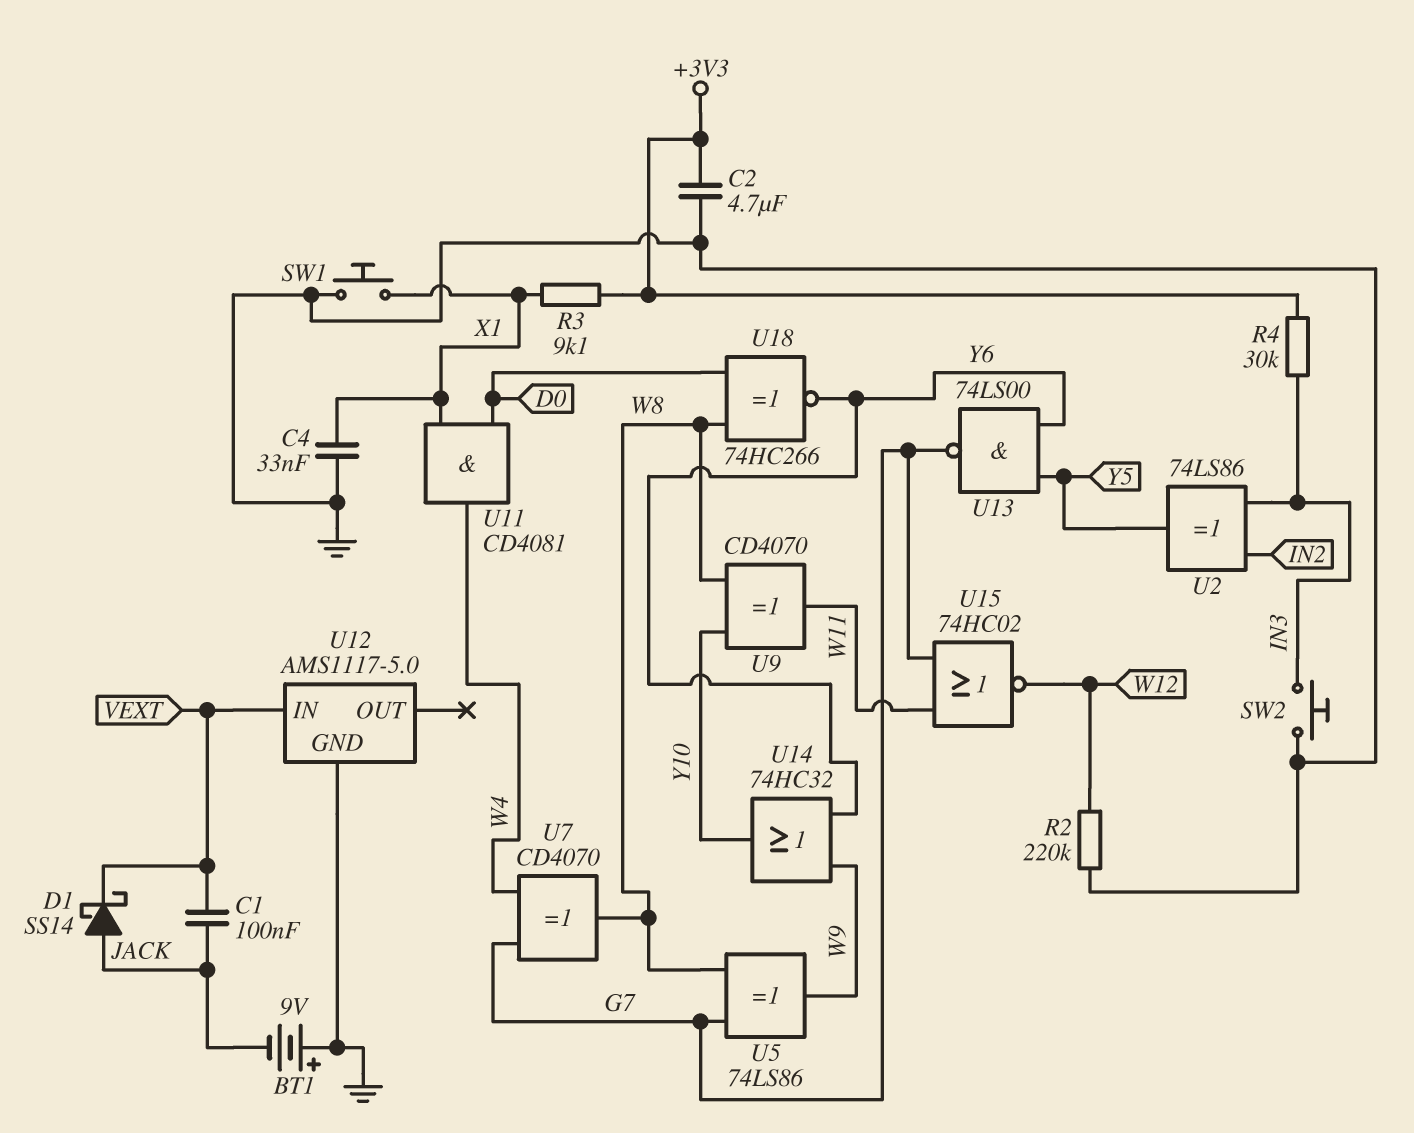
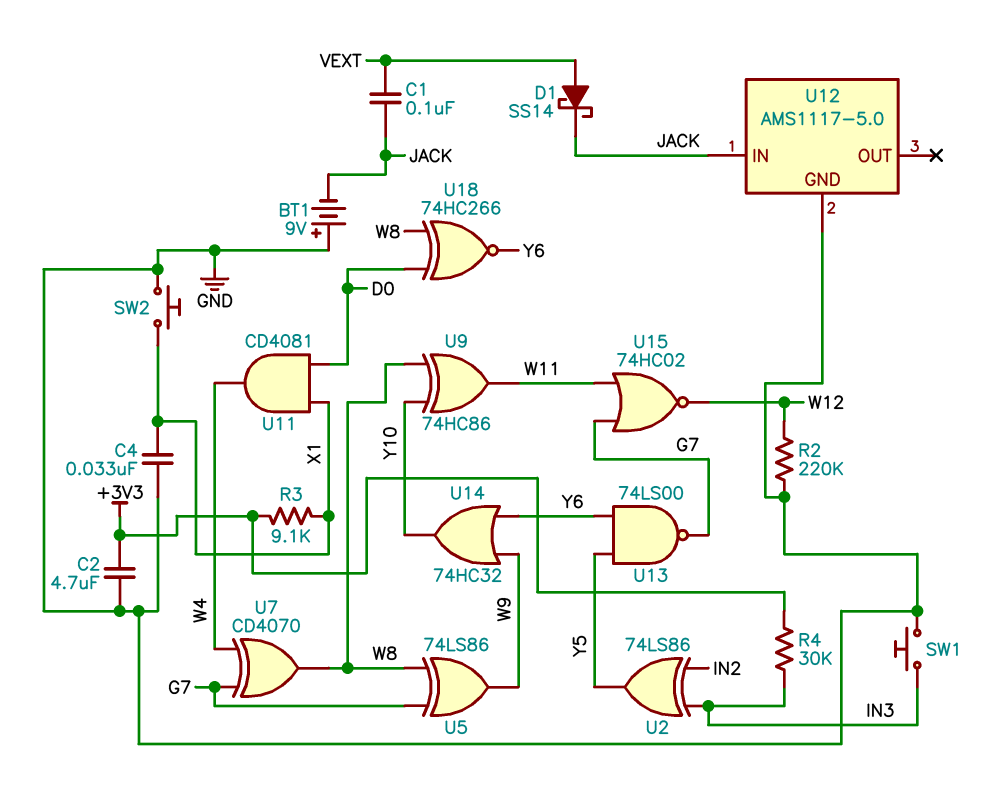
D1: schottky SS14 (A JACK, K VEXT) -> schottky SS14 (A VEXT, K JACK)
SW1: button (GND, X1) -> button (GND, IN3)
SW2: button (GND, IN3) -> button (GND, X1)
U9: XOR CD4070 (in W8, in Y10, out W11) -> XOR 74HC86 (in W8, in Y10, out W11)
U12 pin IN: VEXT -> JACK

